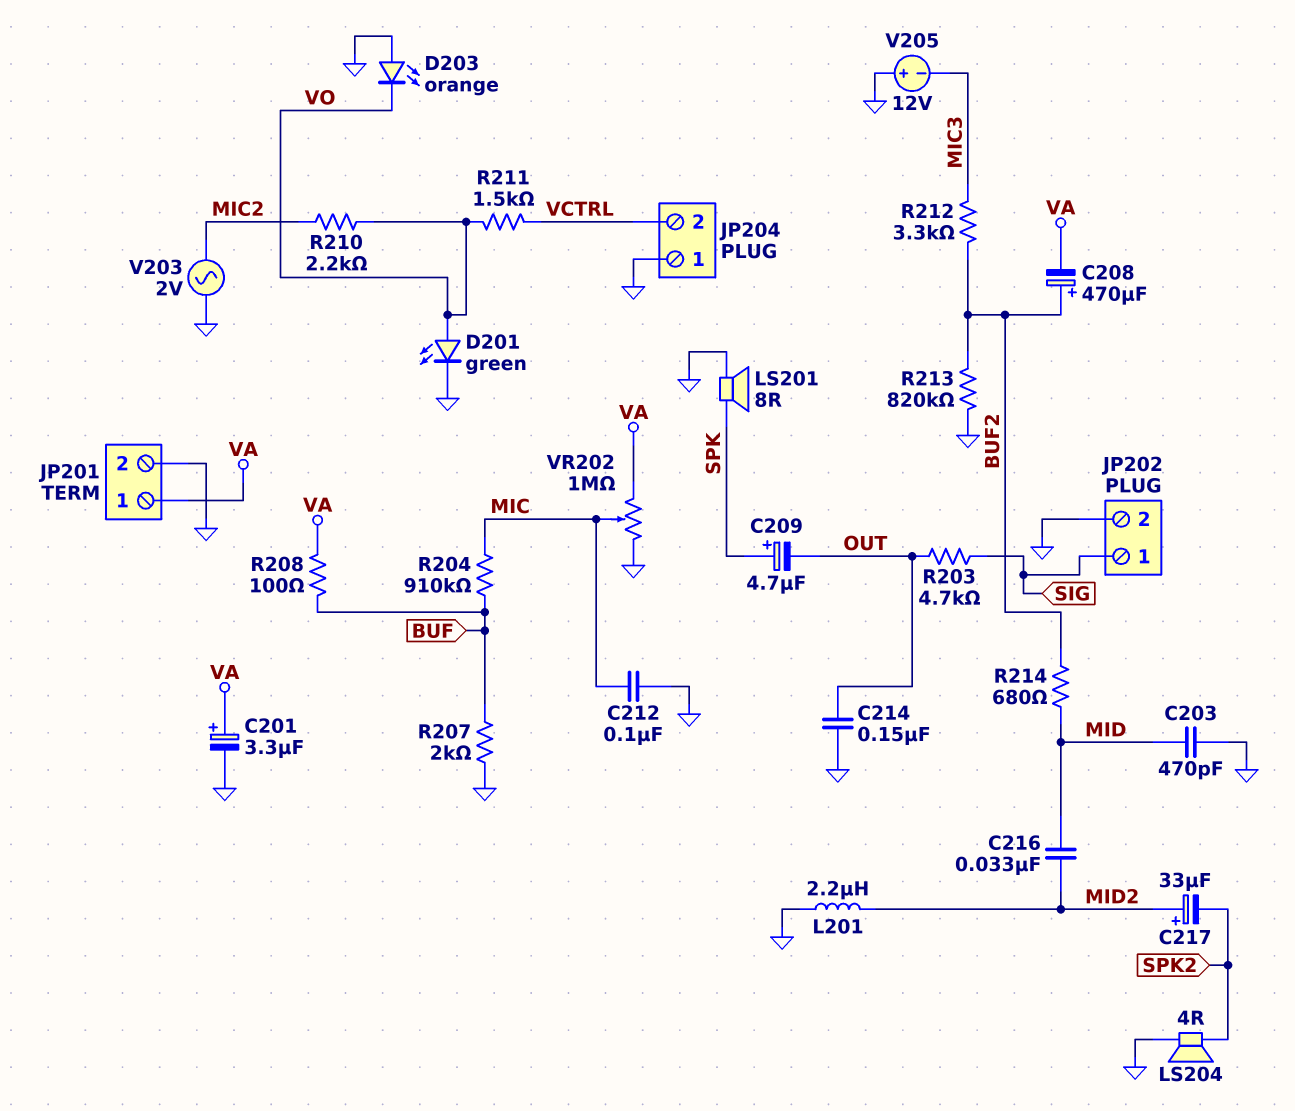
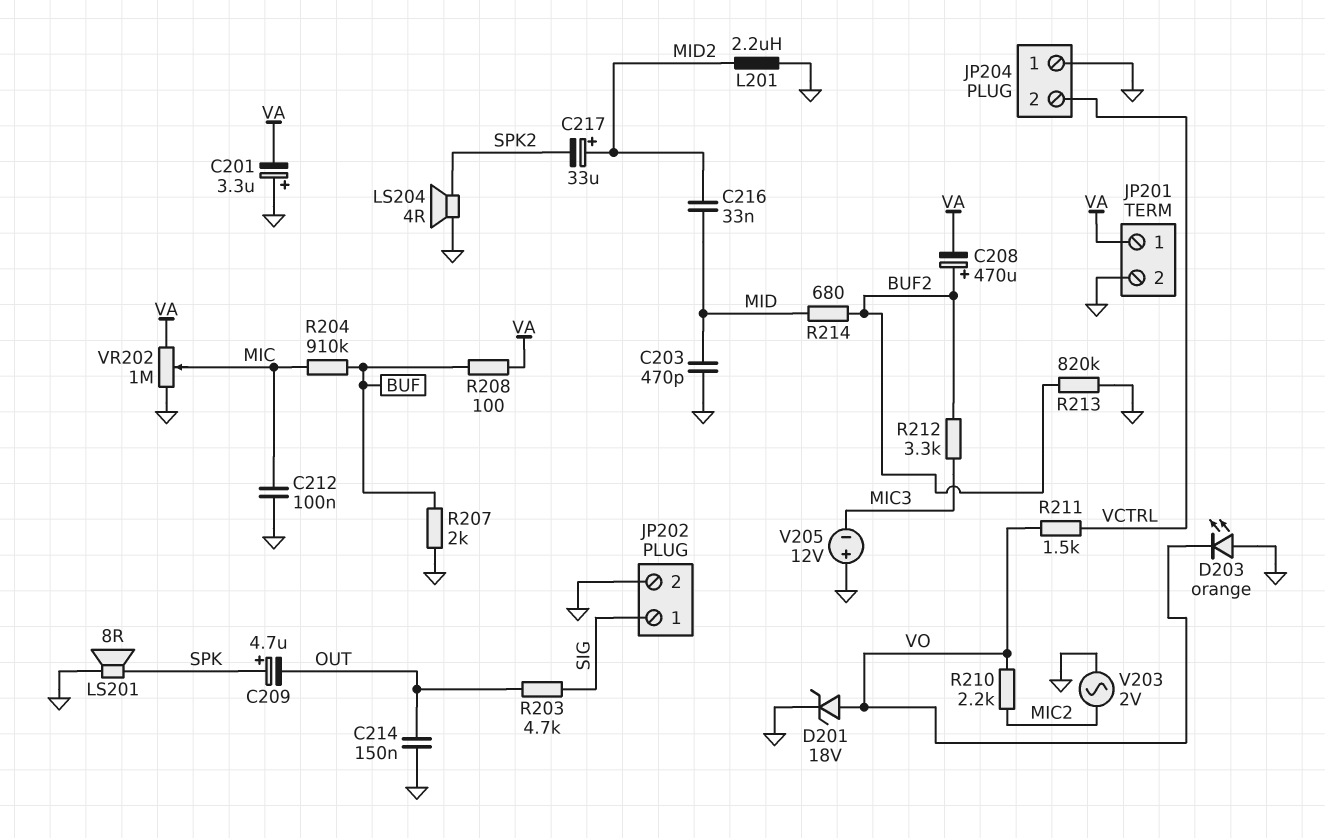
C201: 3.3uF (plus VA, minus GND) -> 3.3uF (plus GND, minus VA)
D201: LED green (A VO, K GND) -> zener 18V (A VO, K GND)

